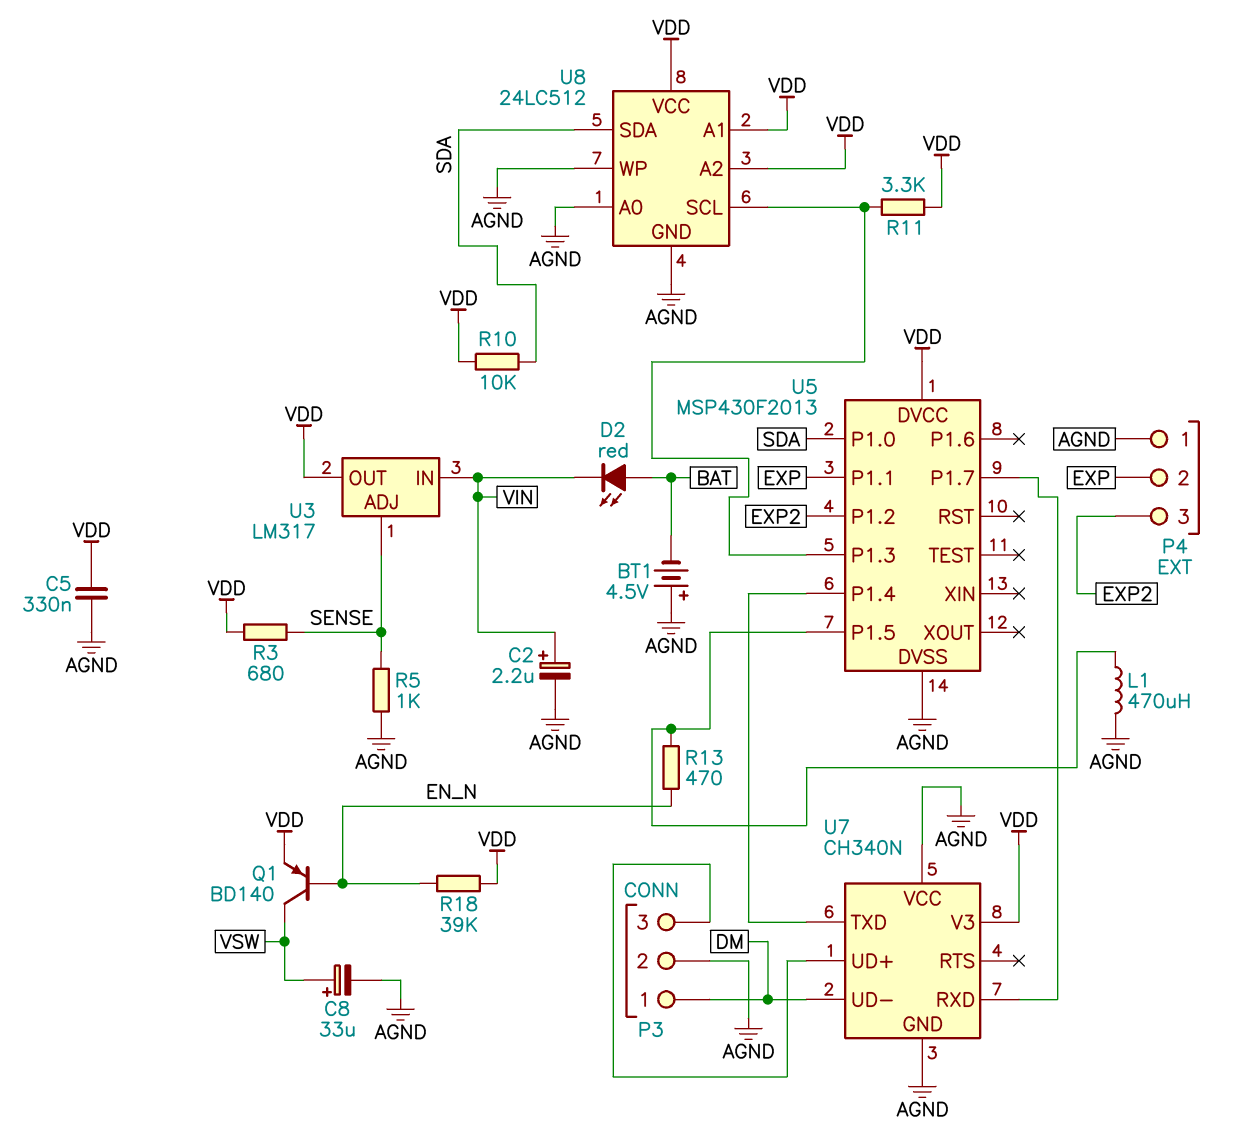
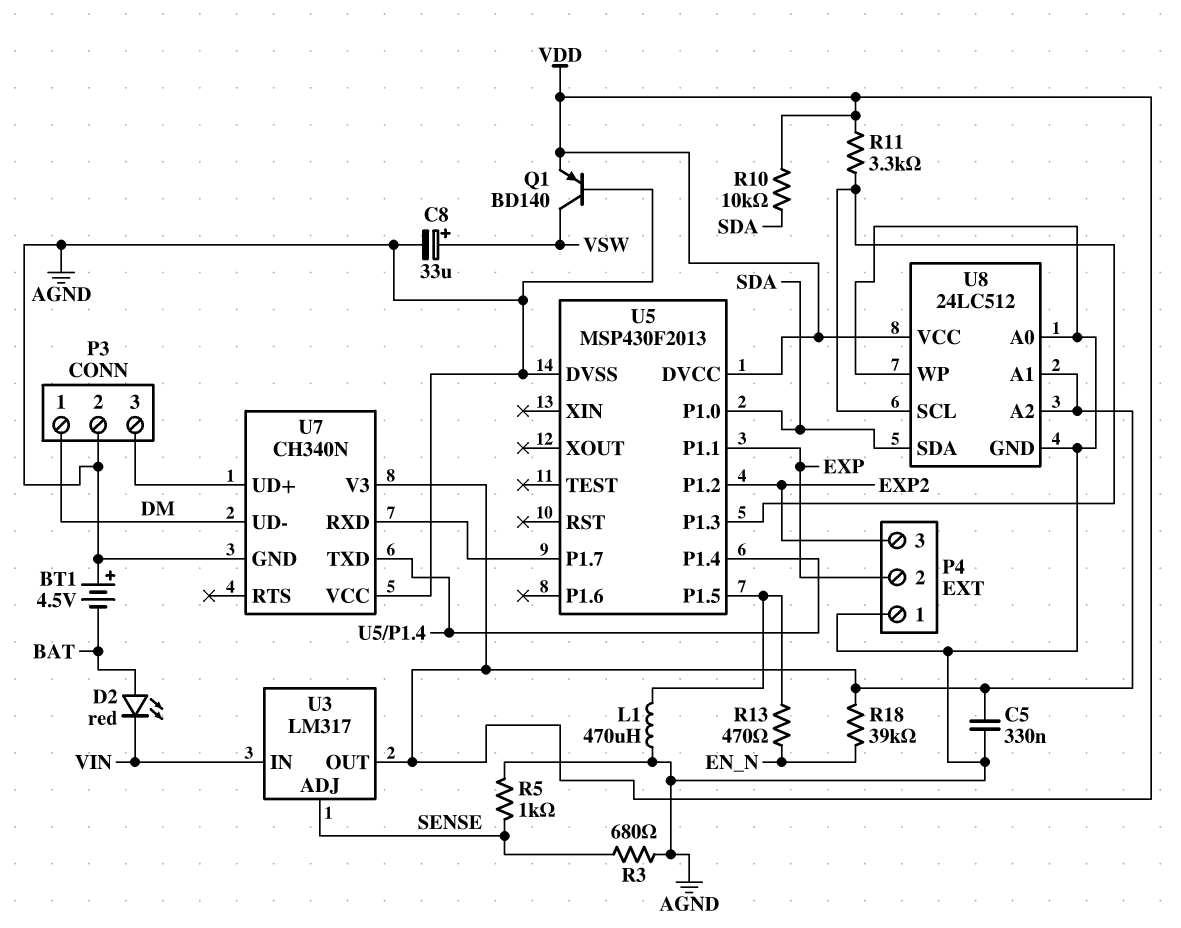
C2: 2.2uF (plus VIN, minus AGND) -> none
Q1: PNP BD140 (B EN_N, C VSW, E VDD) -> PNP BD140 (B AGND, C VSW, E VDD)
R3: 680 (SENSE, VDD) -> 680 (AGND, SENSE)

